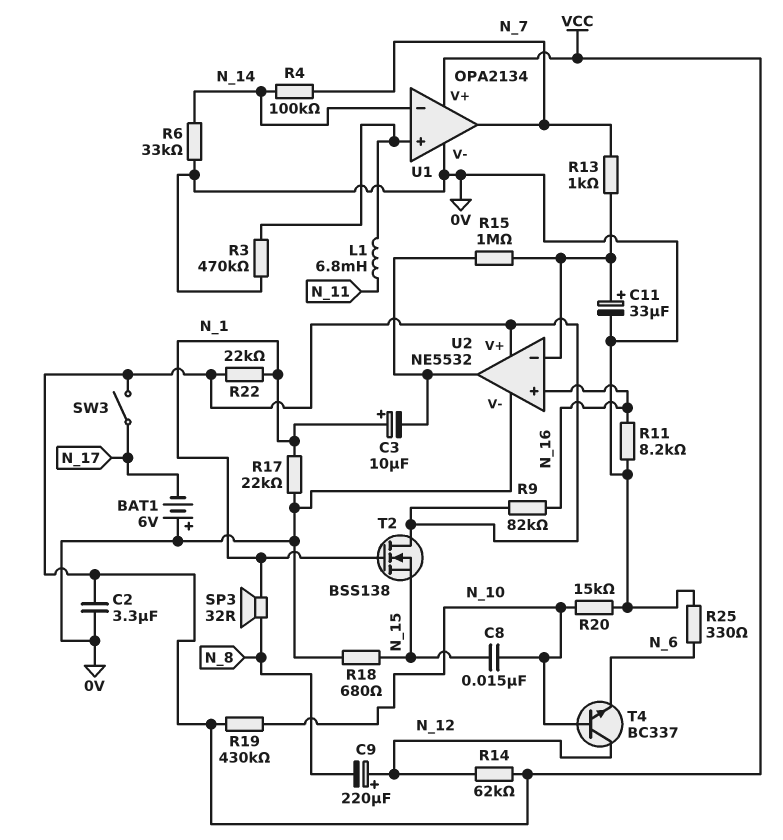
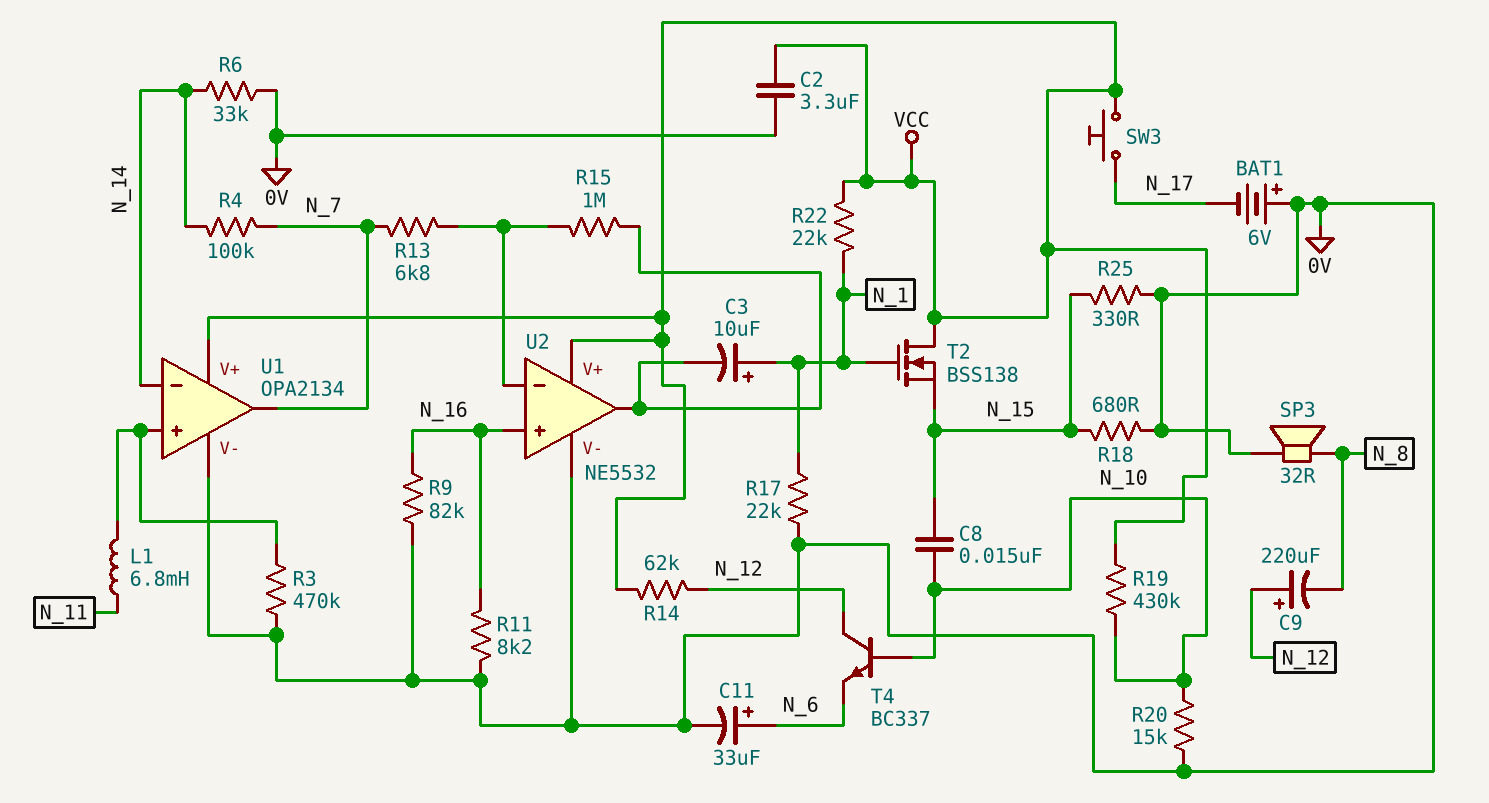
C11: 33uF (plus U2/in-, minus 0V) -> 33uF (plus N_6, minus 0V)
R9: 82k (N_16, VCC) -> 82k (0V, N_16)
R13: 1k (N_7, U2/in-) -> 6.8k (N_7, U2/in-)
R25: 330 (0V, N_6) -> 330 (0V, N_15)
SP3: speaker 32R (N_1, N_8) -> speaker 32R (0V, N_8)
SW3: switch (N_17, VCC) -> button (N_17, VCC)

